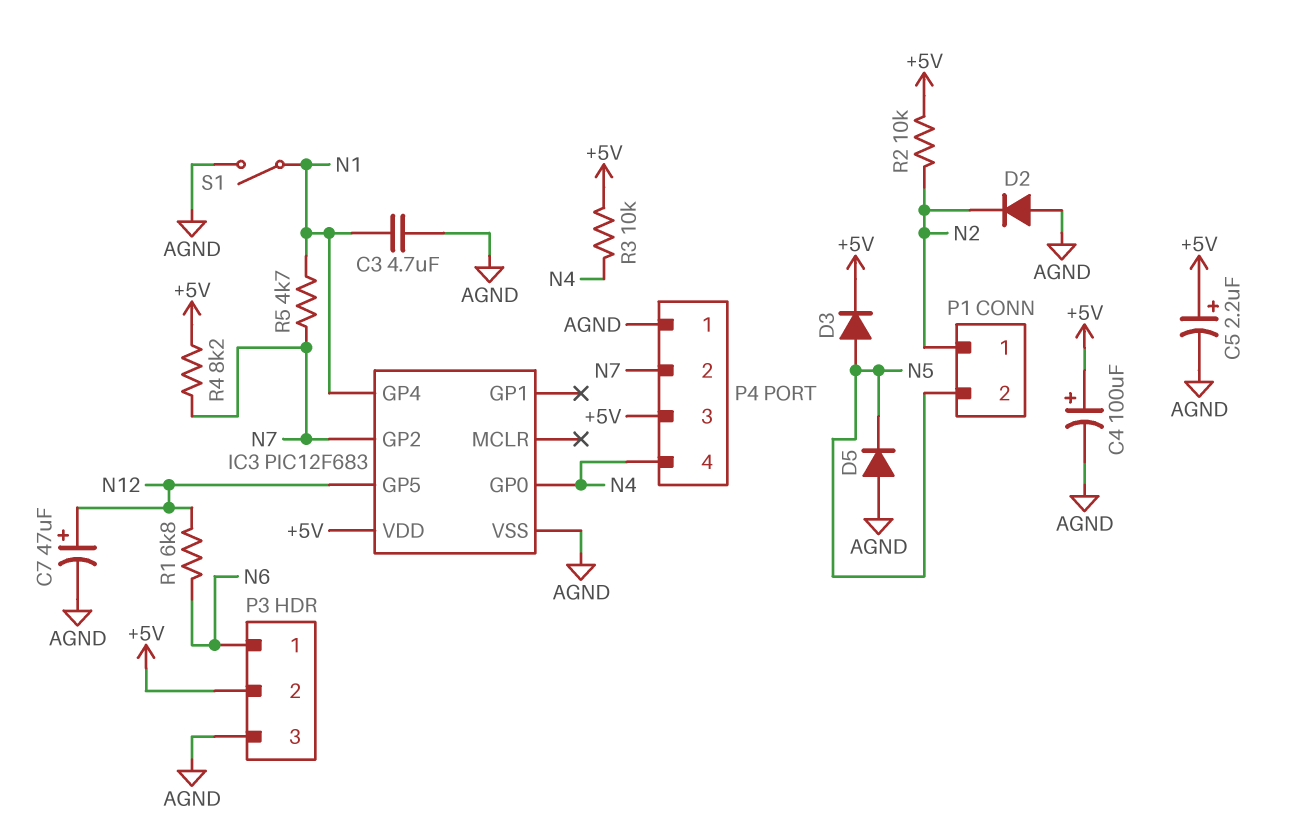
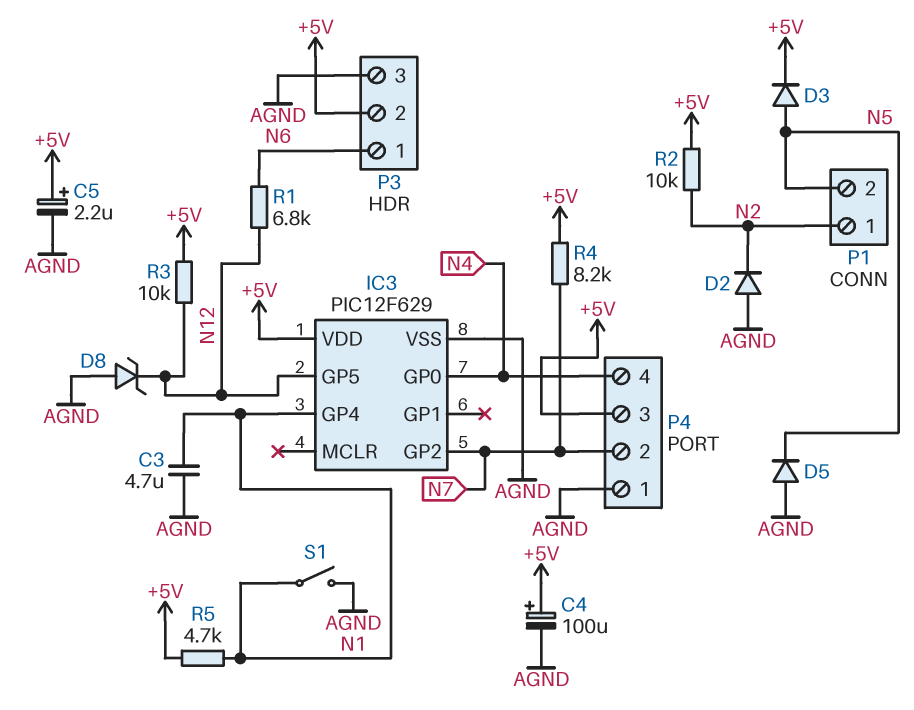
C7: 47uF (plus N12, minus AGND) -> none
D8: none -> zener (A AGND, K N12)
IC3: PIC12F683 -> PIC12F629
R3: 10k (+5V, N4) -> 10k (+5V, N12)
R5: 4.7k (N1, N7) -> 4.7k (+5V, N1)

